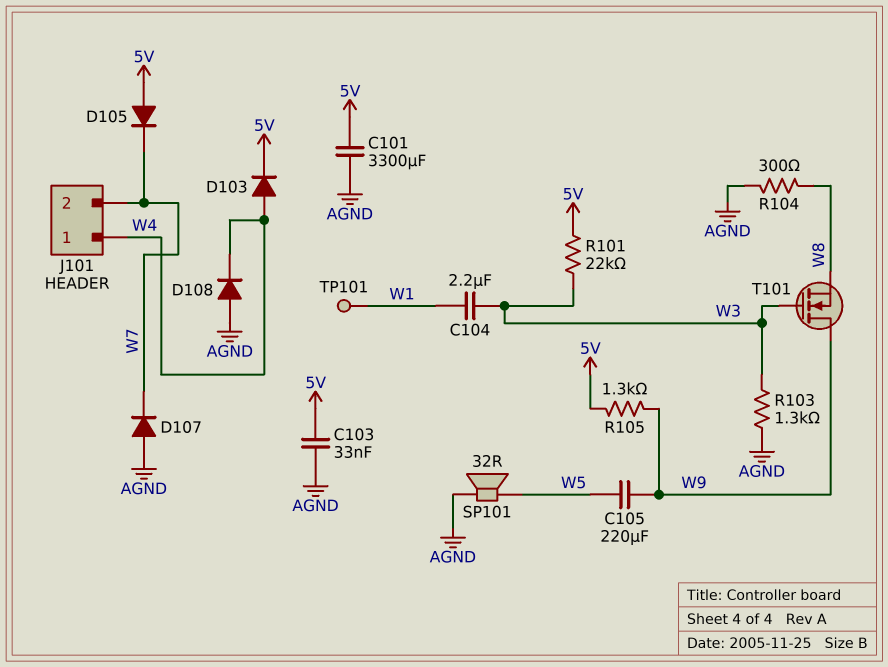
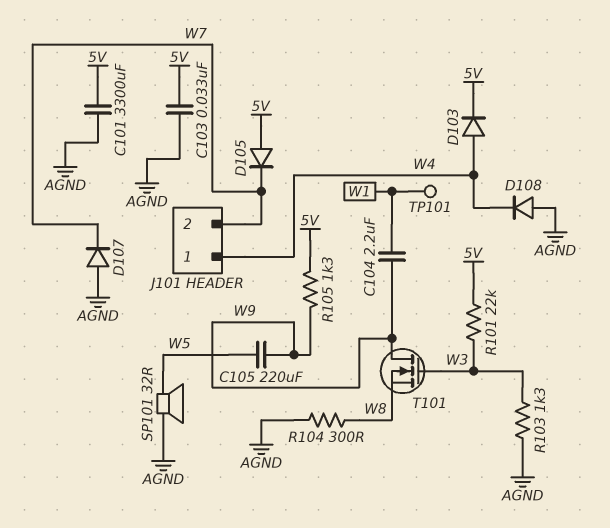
C104: 2.2uF (W1, W3) -> 2.2uF (W1, W9)

